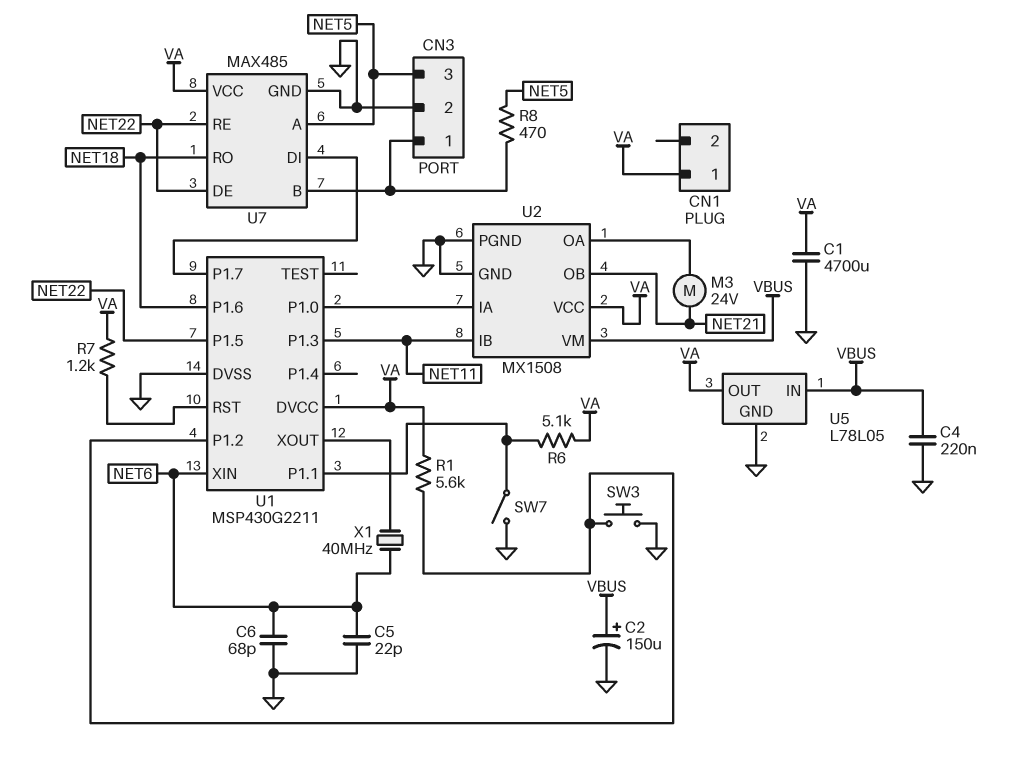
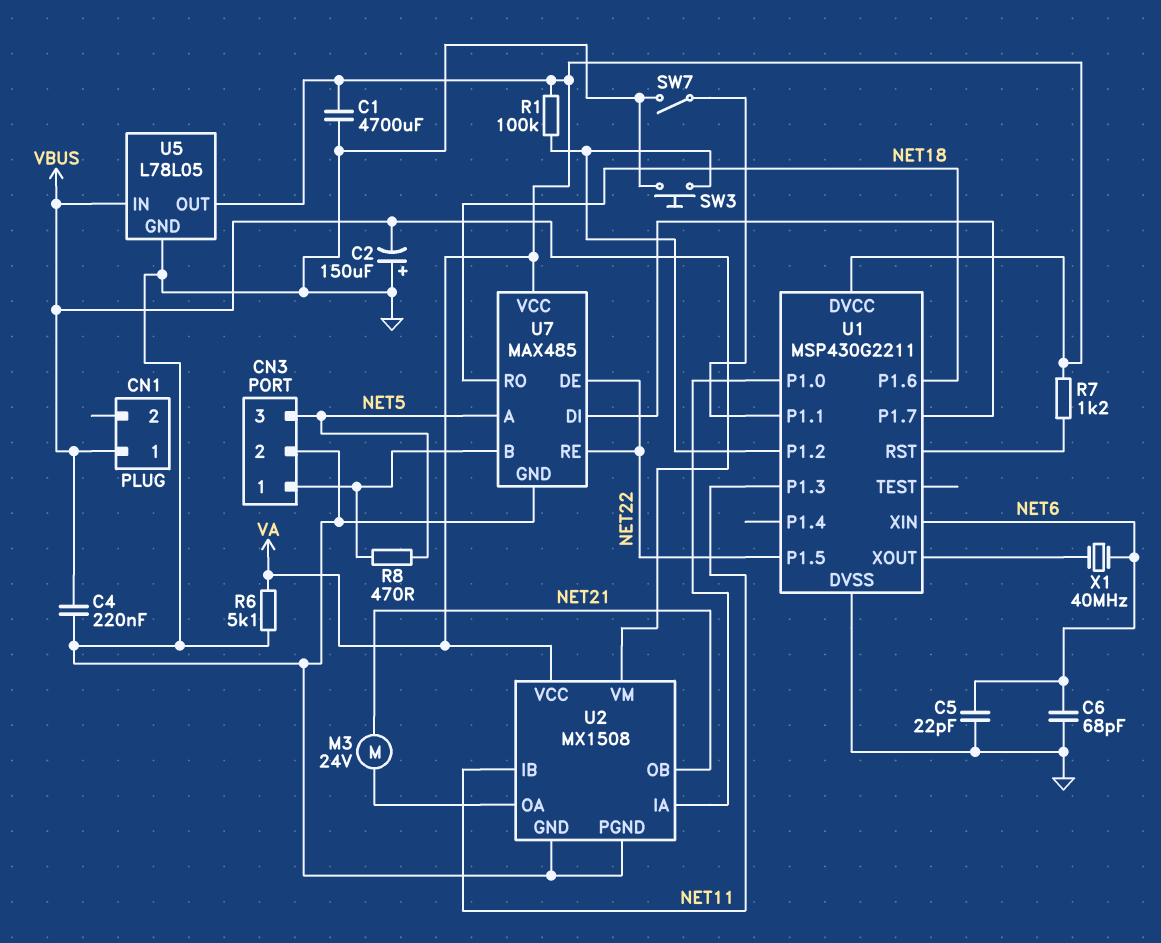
C2: 150uF (plus VBUS, minus GND) -> 150uF (plus GND, minus VBUS)
CN1 pin 1: VA -> VBUS
R1: 5.6k (U1/P1.2, VA) -> 100k (U1/P1.2, VA)
R6: 5.1k (U1/P1.1, VA) -> 5.1k (GND, VA)

